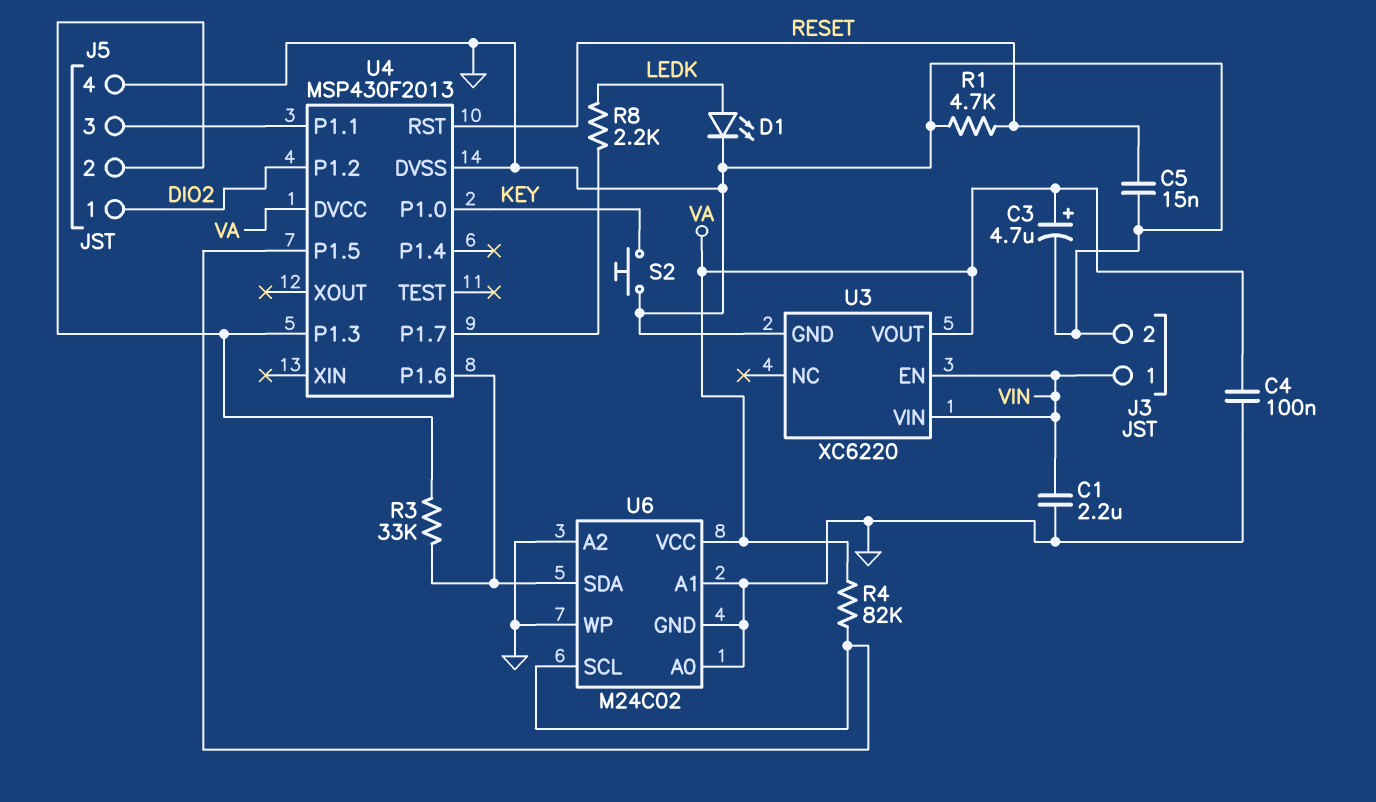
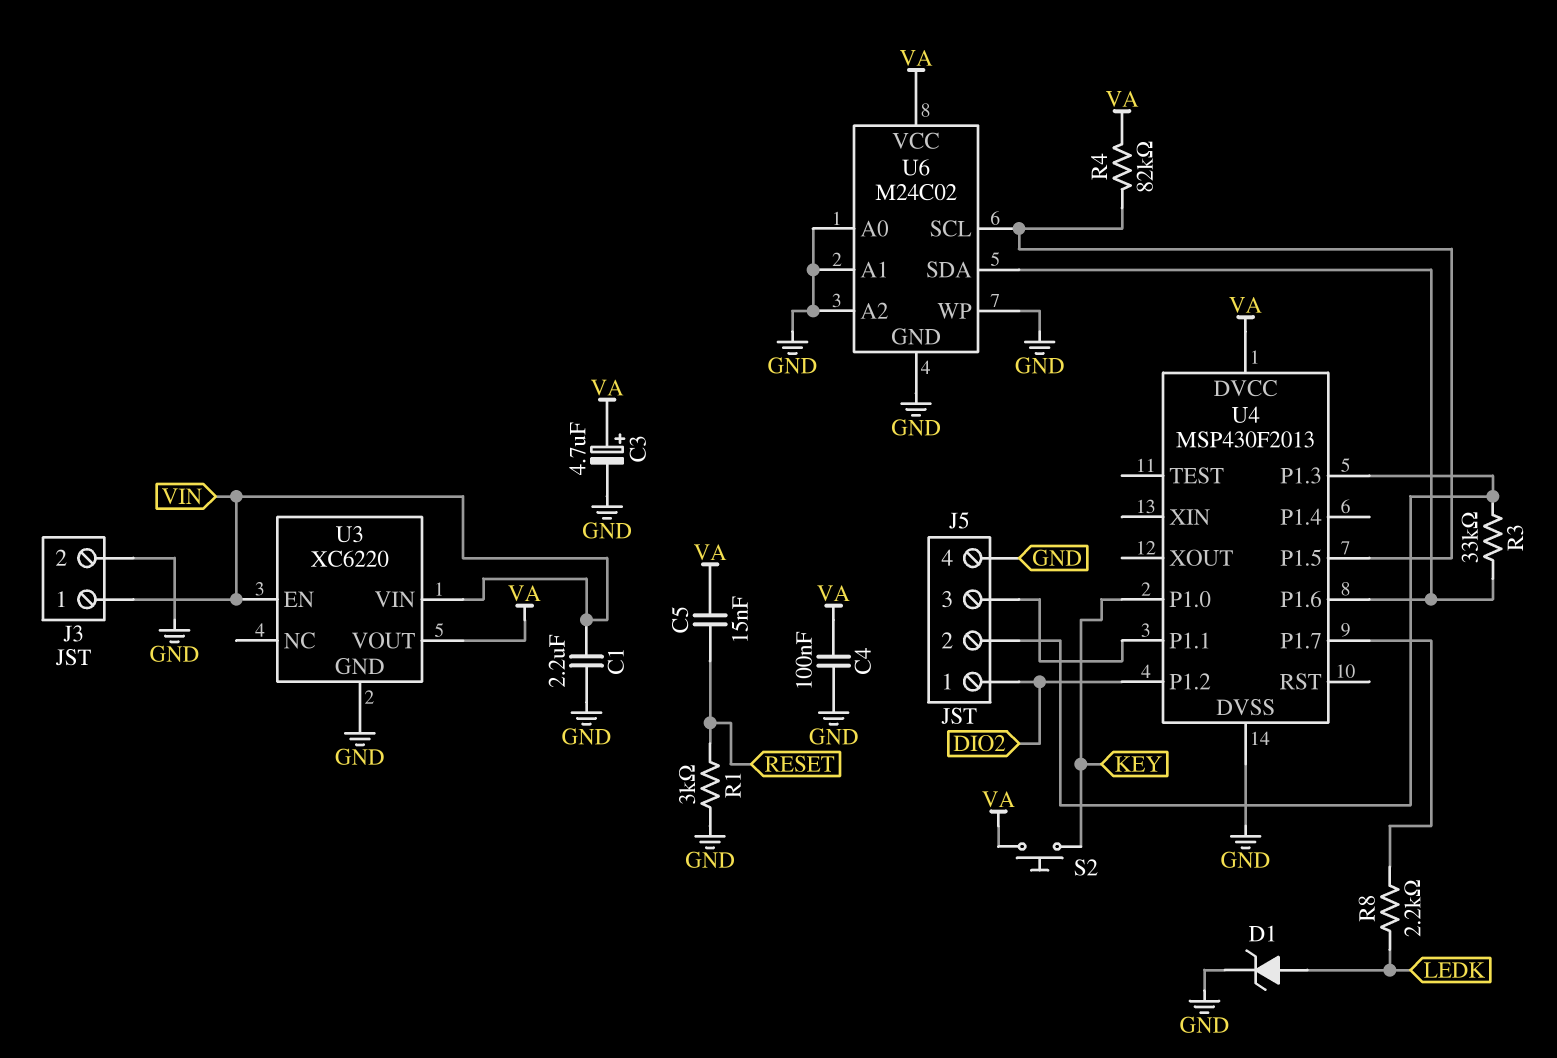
C5: 15nF (GND, RESET) -> 15nF (RESET, VA)
D1: LED (A LEDK, K GND) -> zener (A LEDK, K GND)
R1: 4.7k (GND, RESET) -> 3k (GND, RESET)
S2: button (GND, KEY) -> button (KEY, VA)
U4 pin RST: RESET -> none

